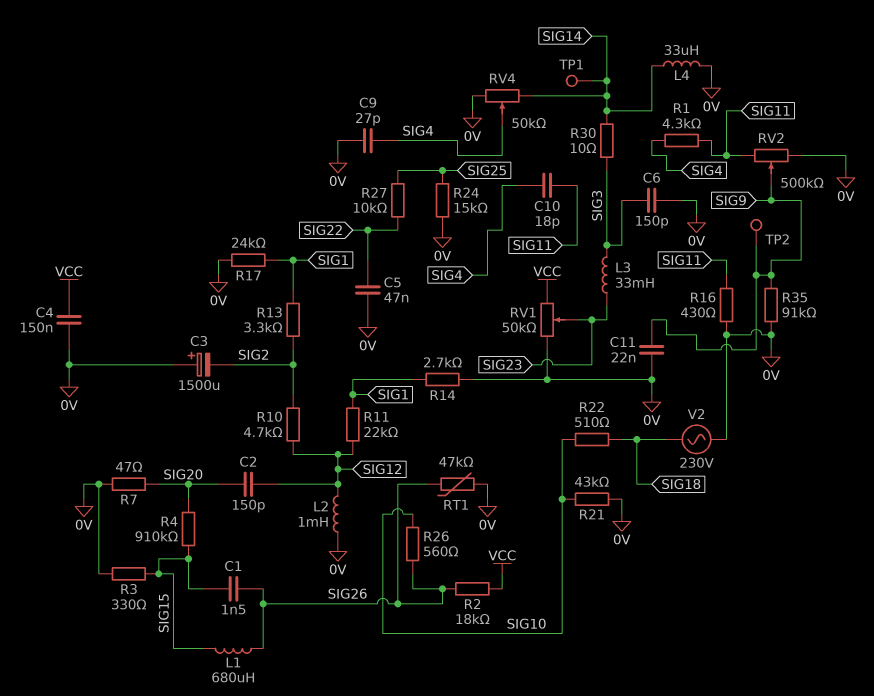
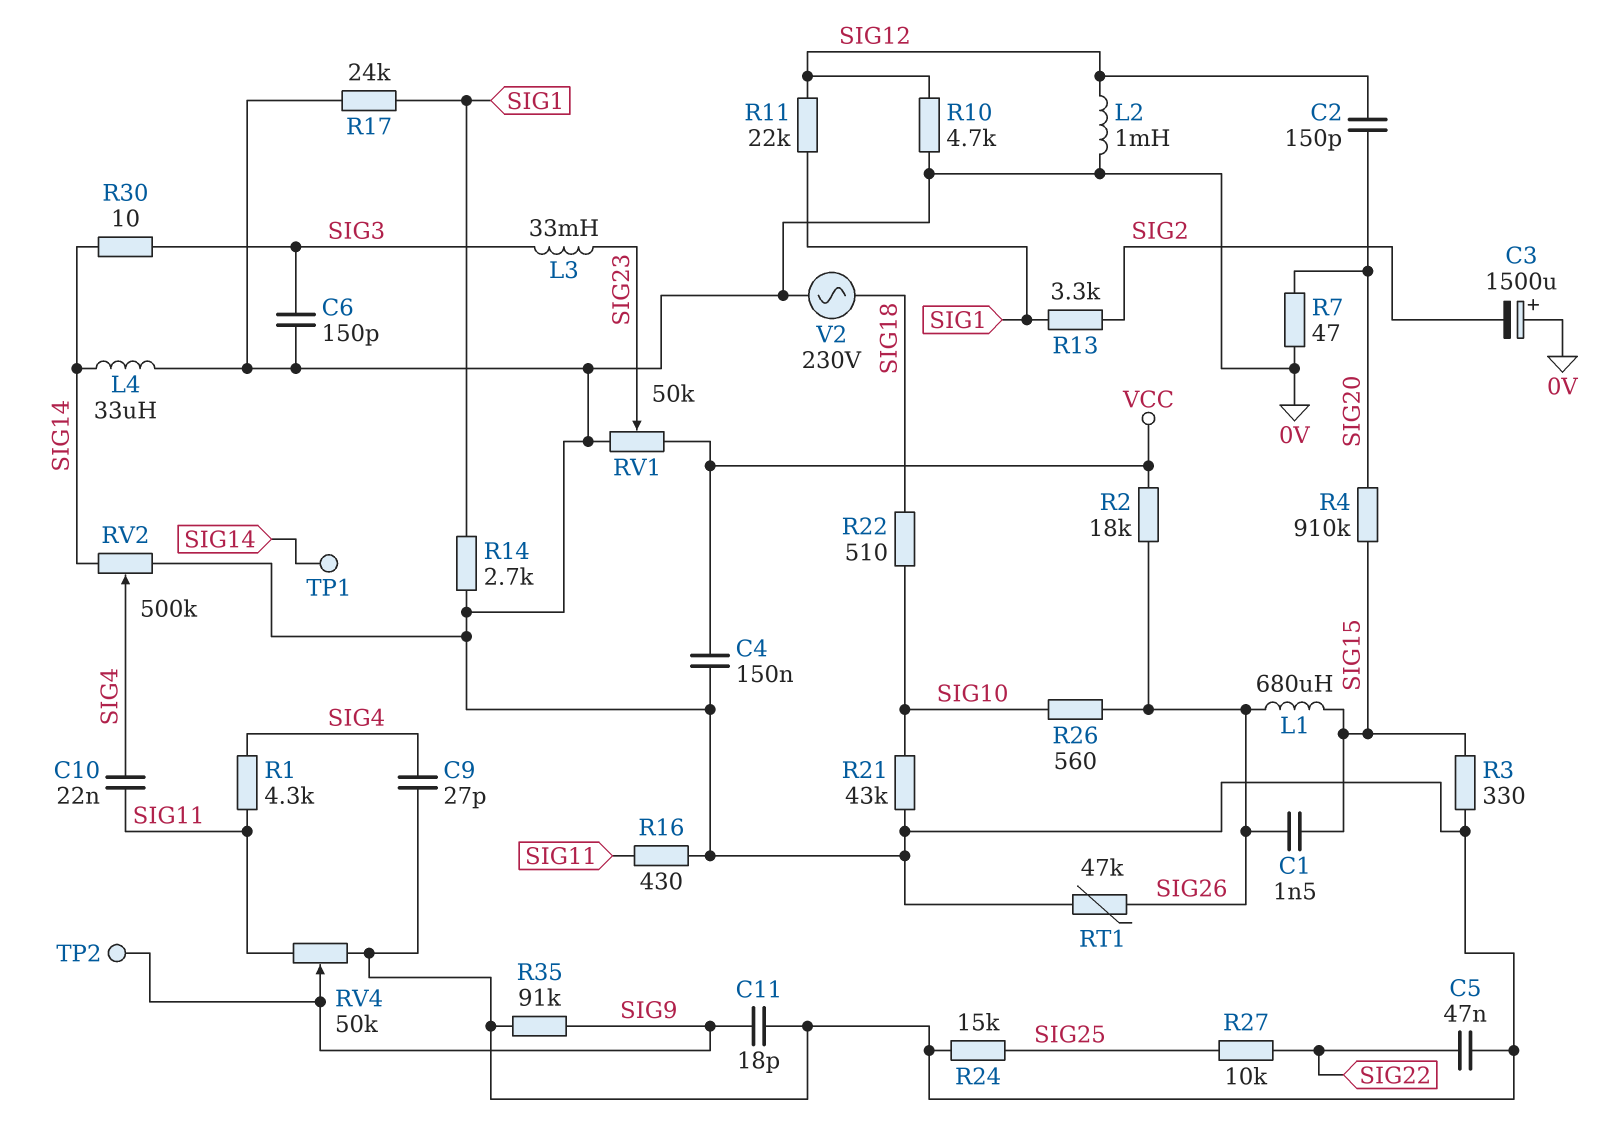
C10: 18pF (SIG4, SIG11) -> 22nF (SIG4, SIG11)
C11: 22nF (0V, SIG9) -> 18pF (0V, SIG9)
R10: 4.7k (SIG2, SIG12) -> 4.7k (0V, SIG12)
RV2: 500k (0V, SIG11, wiper SIG9) -> 500k (0V, SIG14, wiper SIG4)
RV4: 50k (0V, SIG14, wiper SIG4) -> 50k (0V, SIG11, wiper SIG9)

